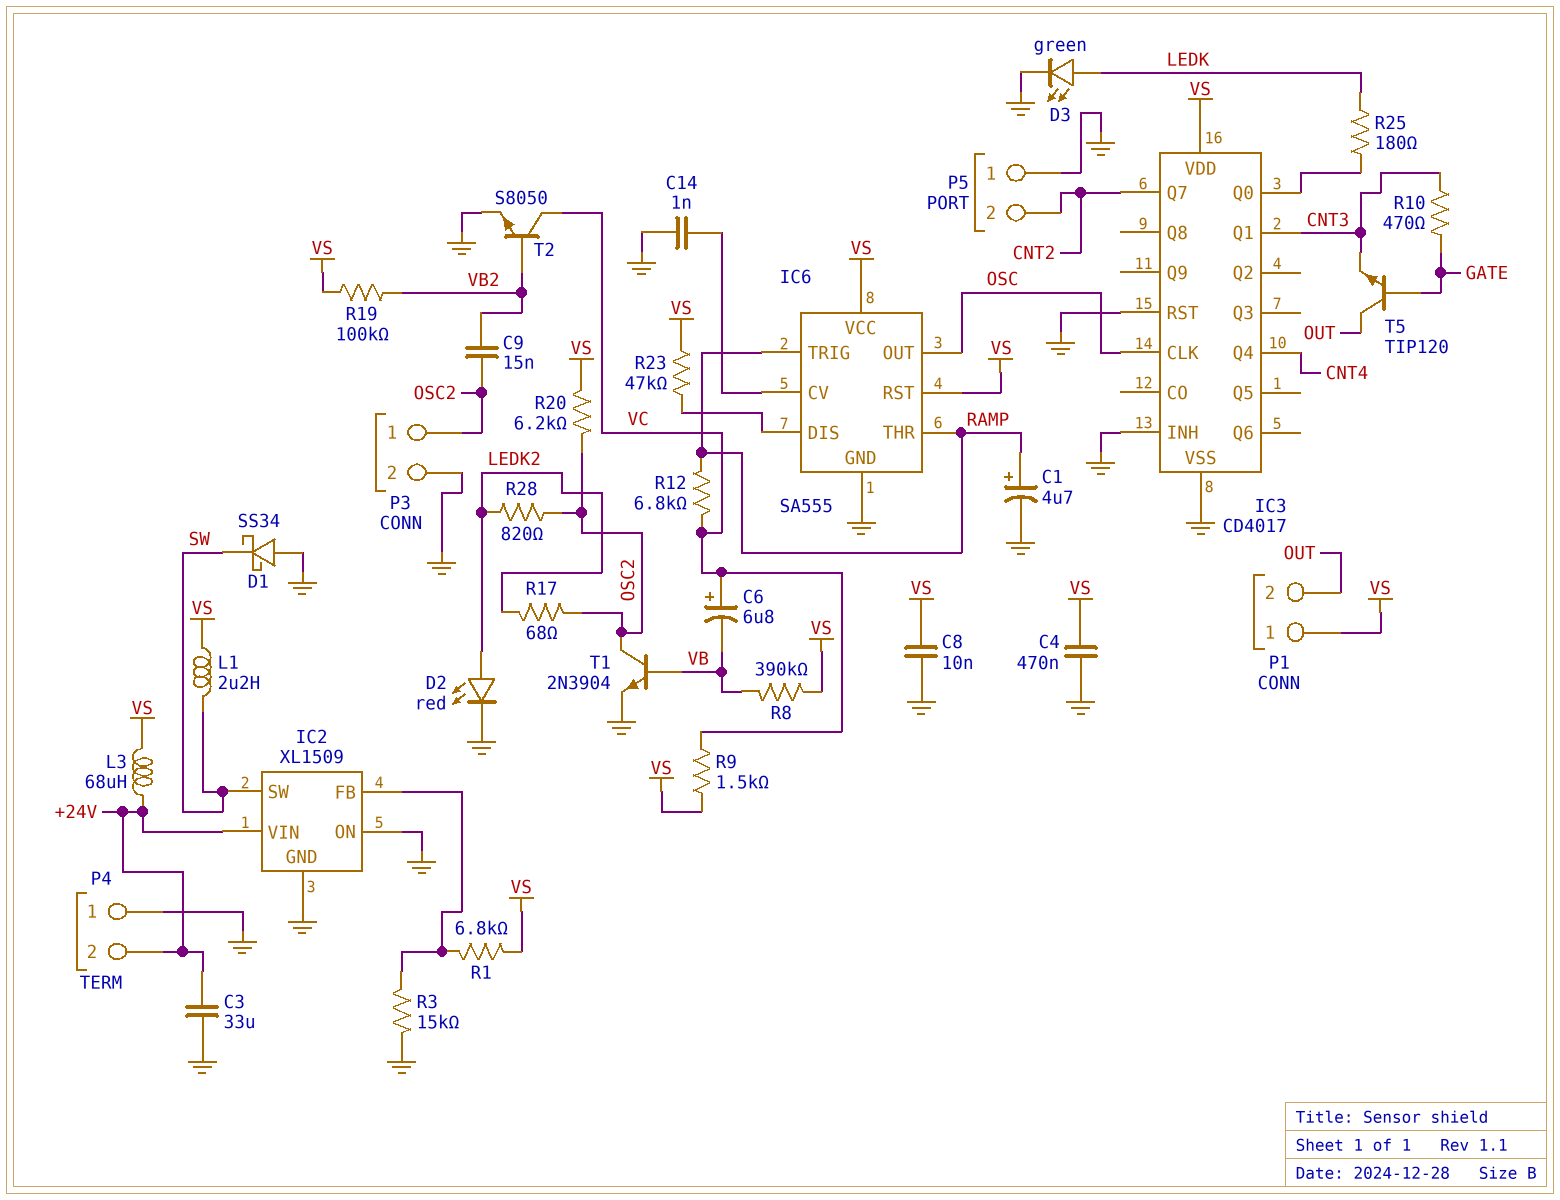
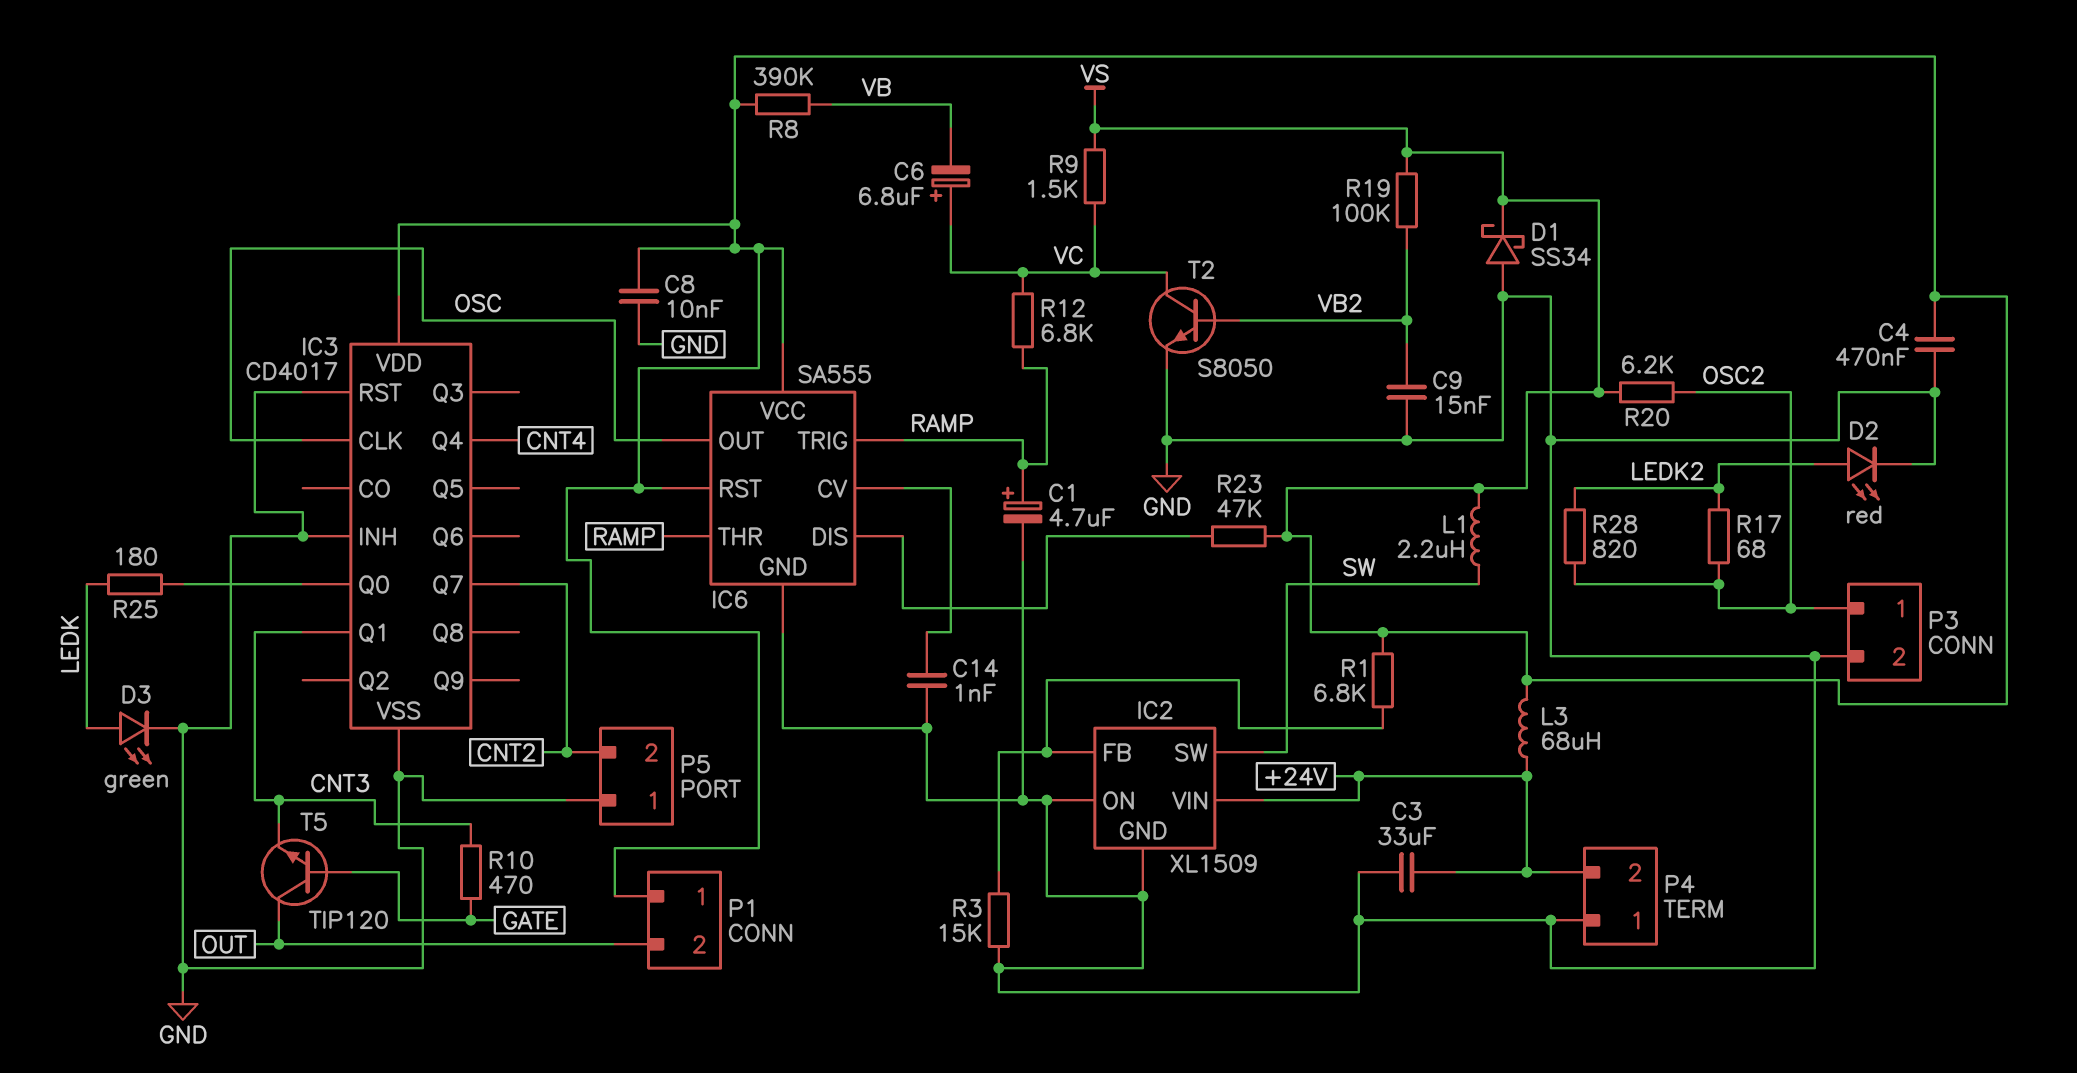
C9: 15nF (OSC2, VB2) -> 15nF (GND, VB2)
D1: schottky SS34 (A GND, K SW) -> schottky SS34 (A GND, K VS)
T1: NPN 2N3904 (B VB, C OSC2, E GND) -> none

